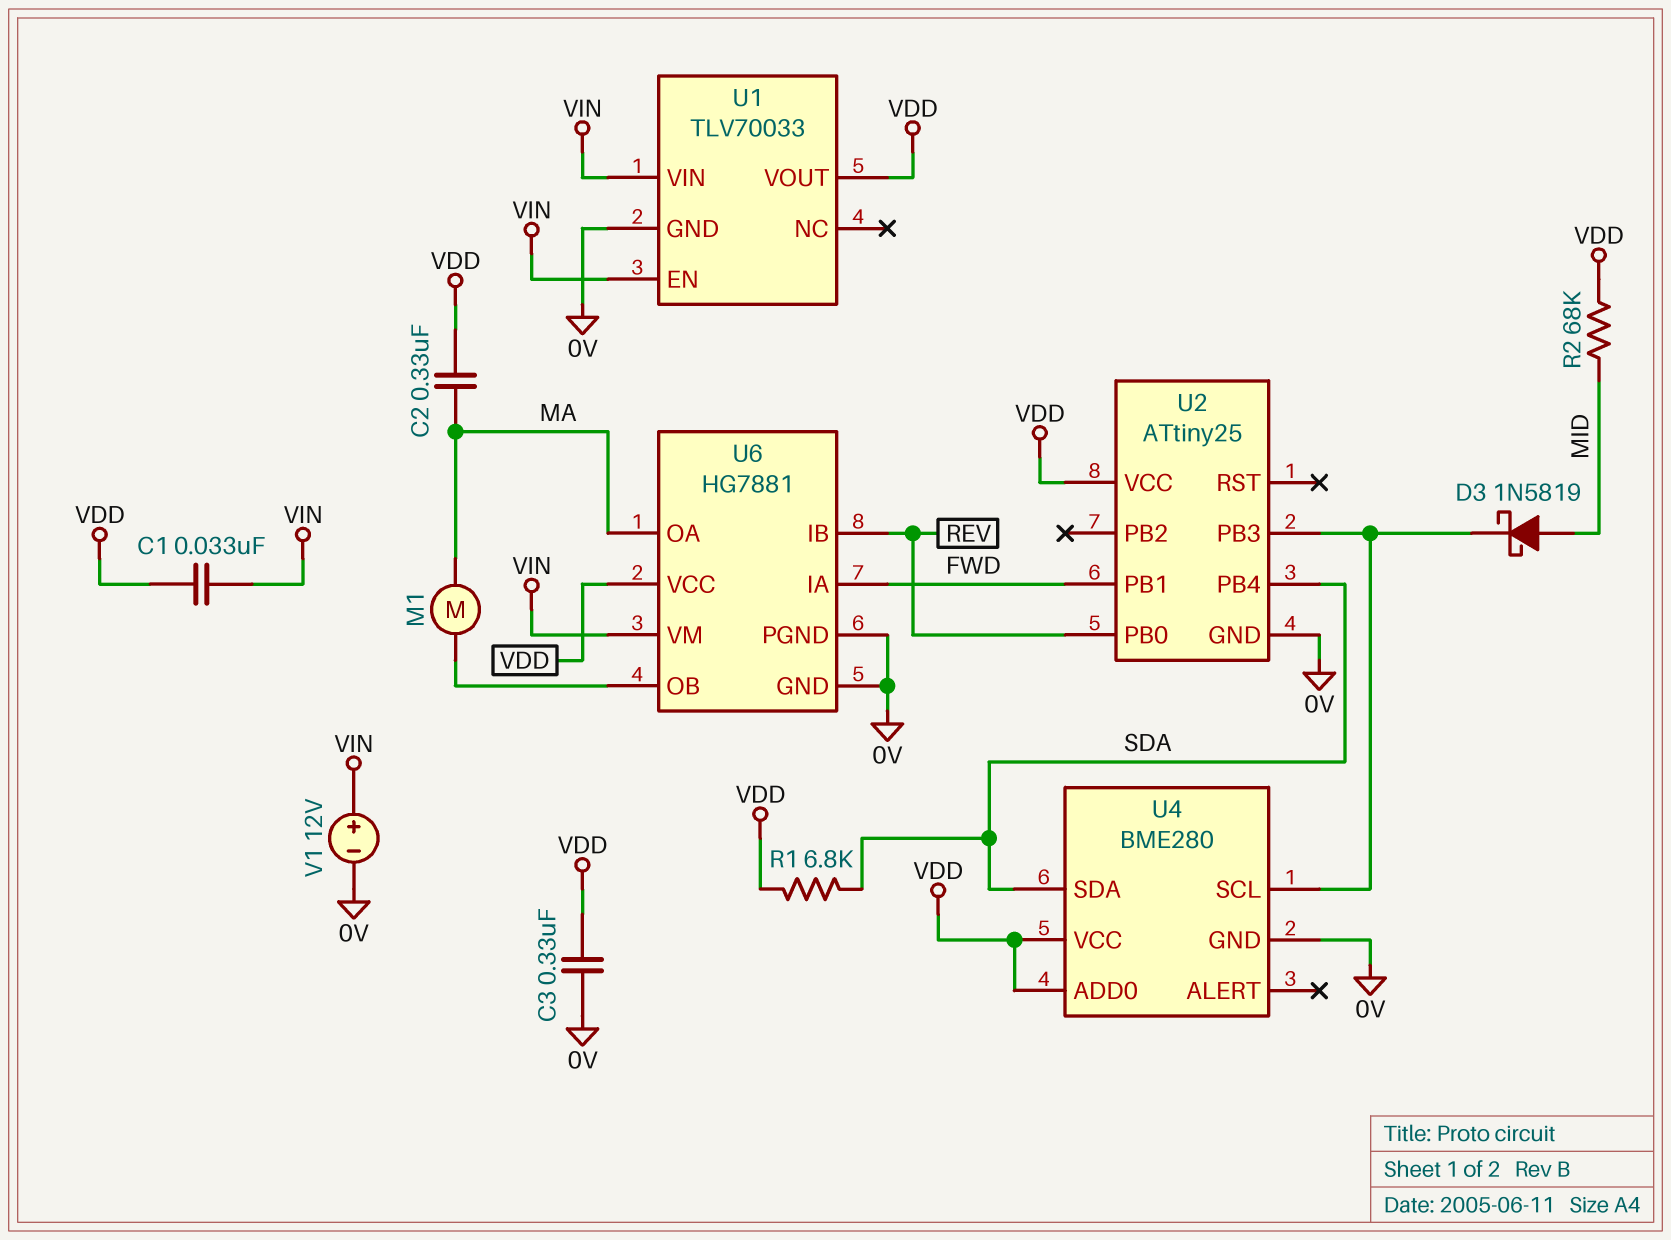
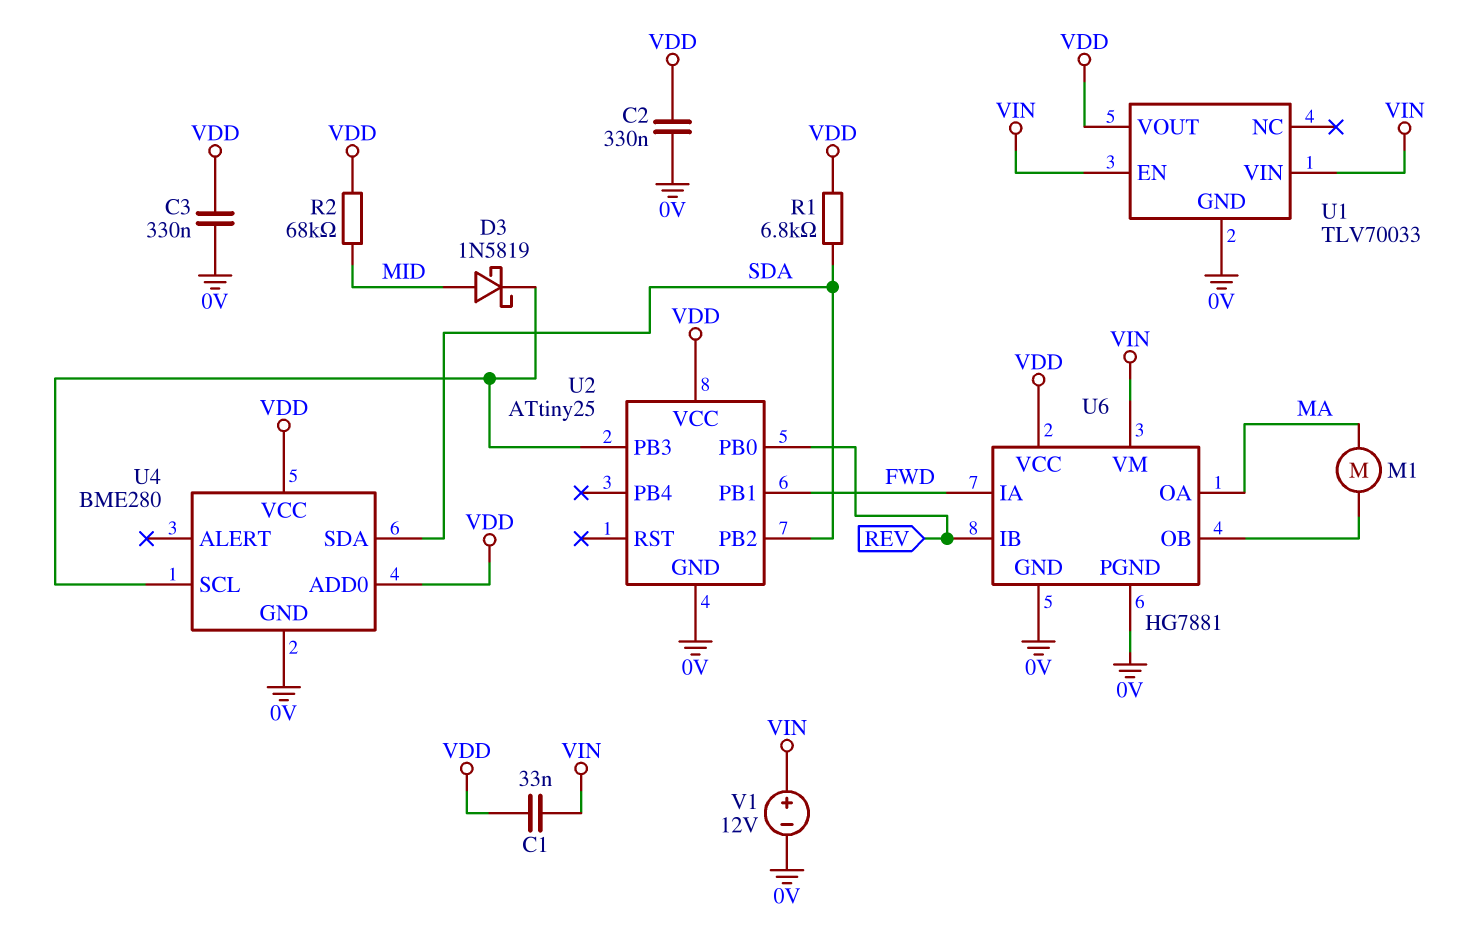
C2: 330nF (MA, VDD) -> 330nF (0V, VDD)
U2 pin PB2: none -> SDA
U2 pin PB4: SDA -> none

